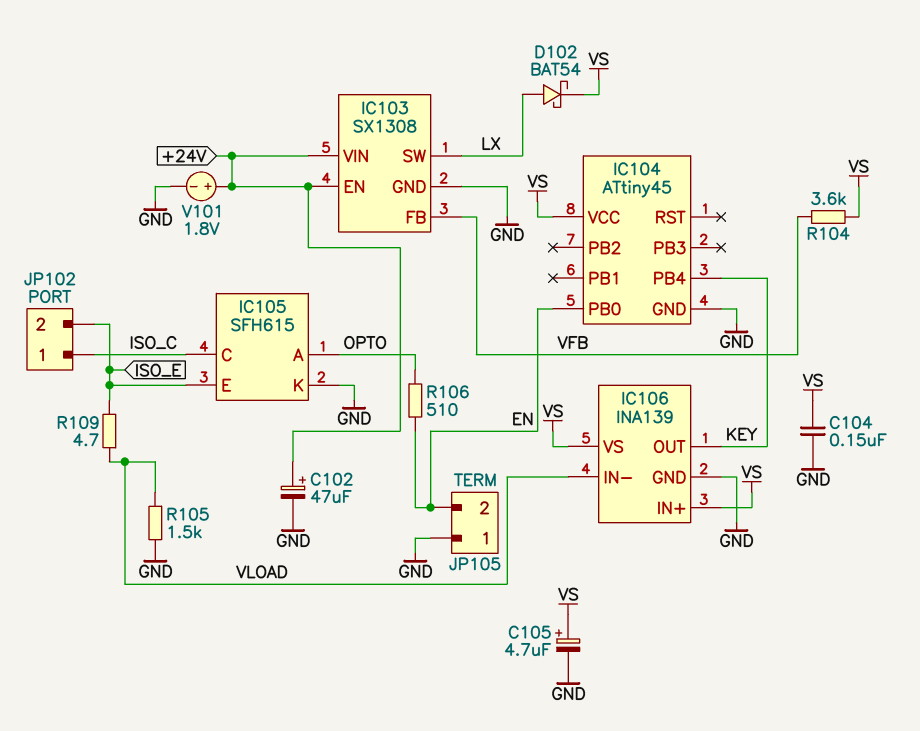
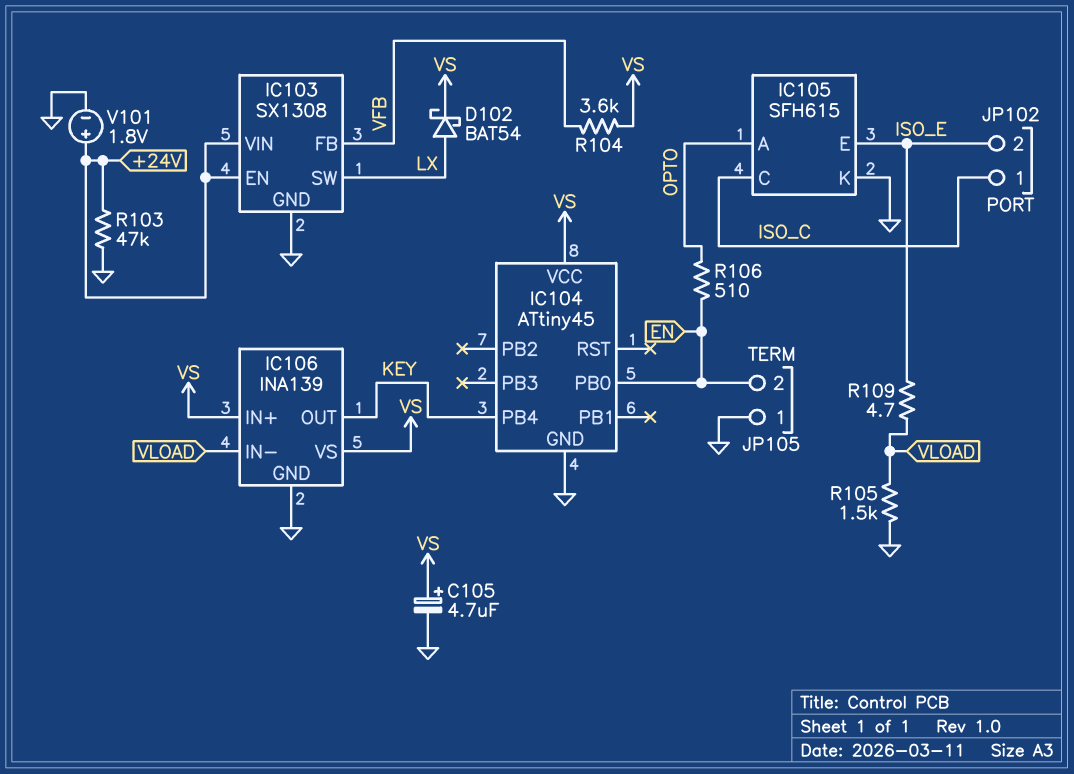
C102: 47uF (plus +24V, minus GND) -> none
C104: 150nF (GND, VS) -> none
R103: none -> 47k (+24V, GND)

